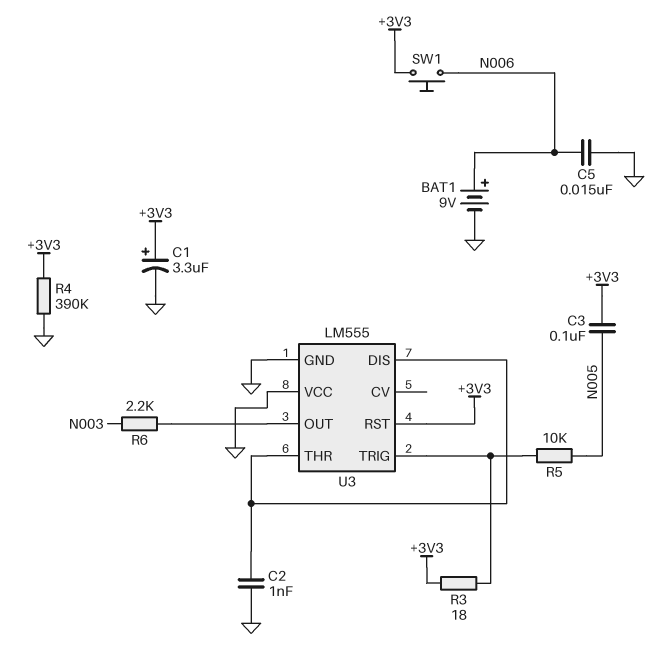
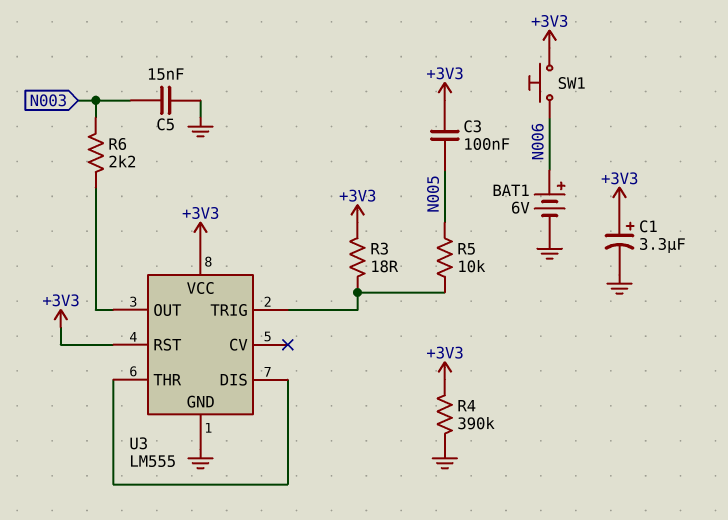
BAT1: 9V (plus N006, minus GND) -> 6V (plus N006, minus GND)
C2: 1nF (GND, U3/DIS) -> none
C5: 15nF (GND, N006) -> 15nF (GND, N003)
U3 pin VCC: GND -> +3V3

